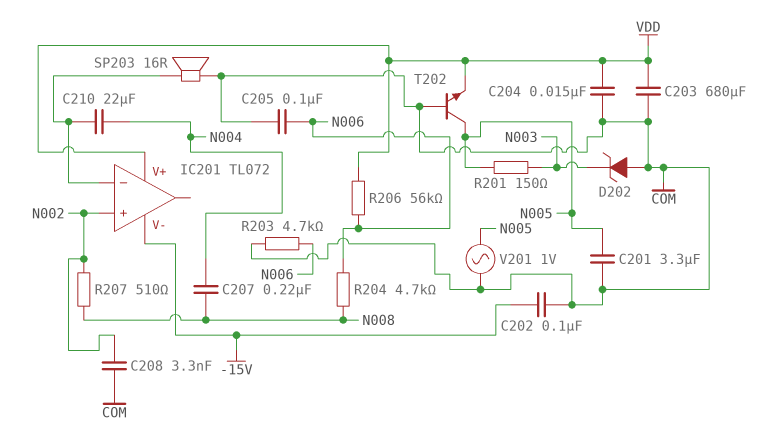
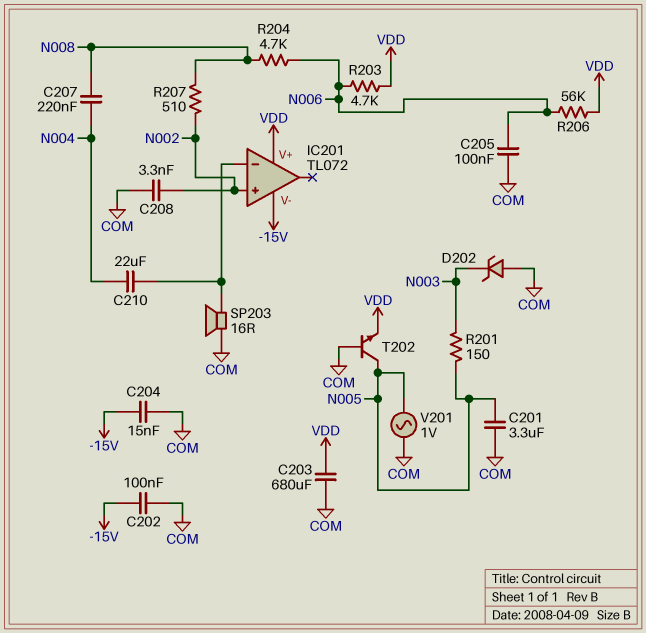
C204: 15nF (COM, VDD) -> 15nF (-15V, COM)
R203: 4.7k (COM, N006) -> 4.7k (N006, VDD)

